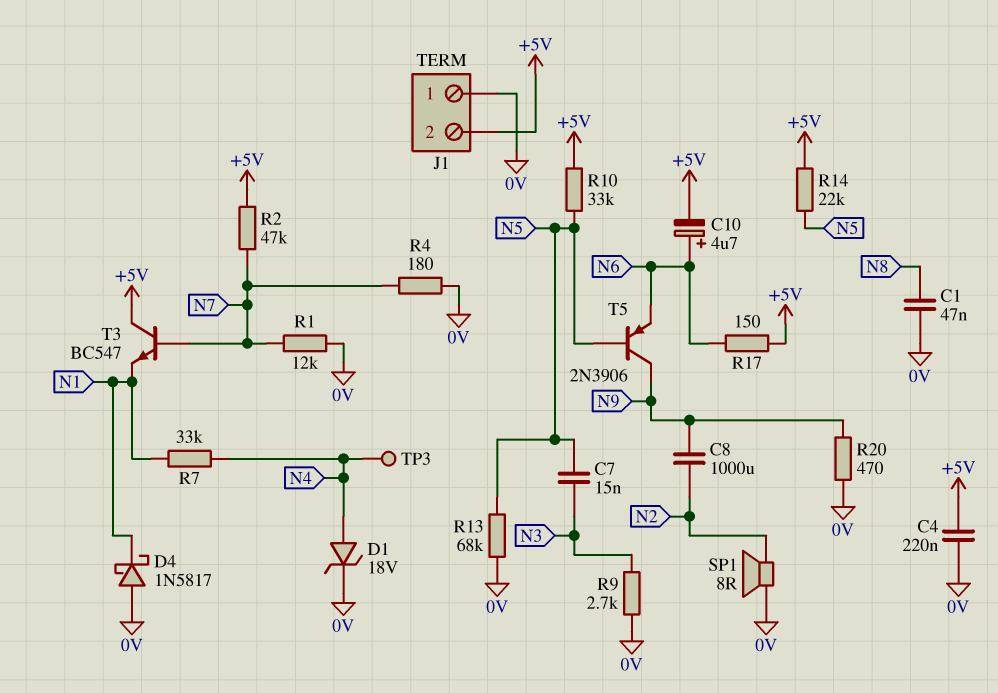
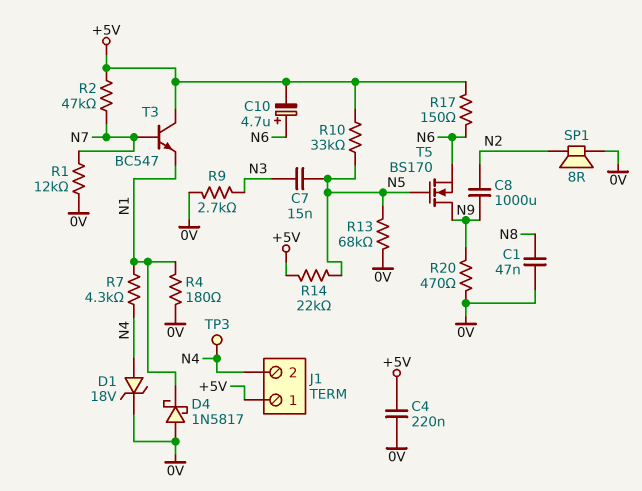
J1 pin 1: 0V -> +5V
J1 pin 2: +5V -> N4
R4: 180 (0V, N7) -> 180 (0V, N1)
R7: 33k (N1, N4) -> 4.3k (N1, N4)
T5: PNP 2N3906 (B N5, C N9, E N6) -> NMOS BS170 (G N5, D N9, S N6)

